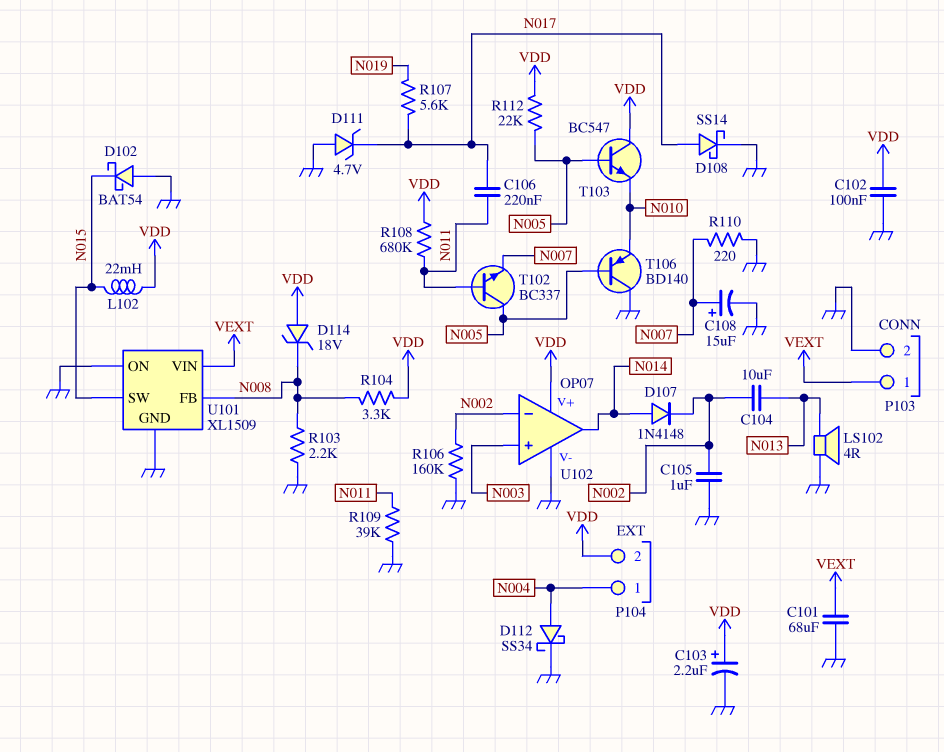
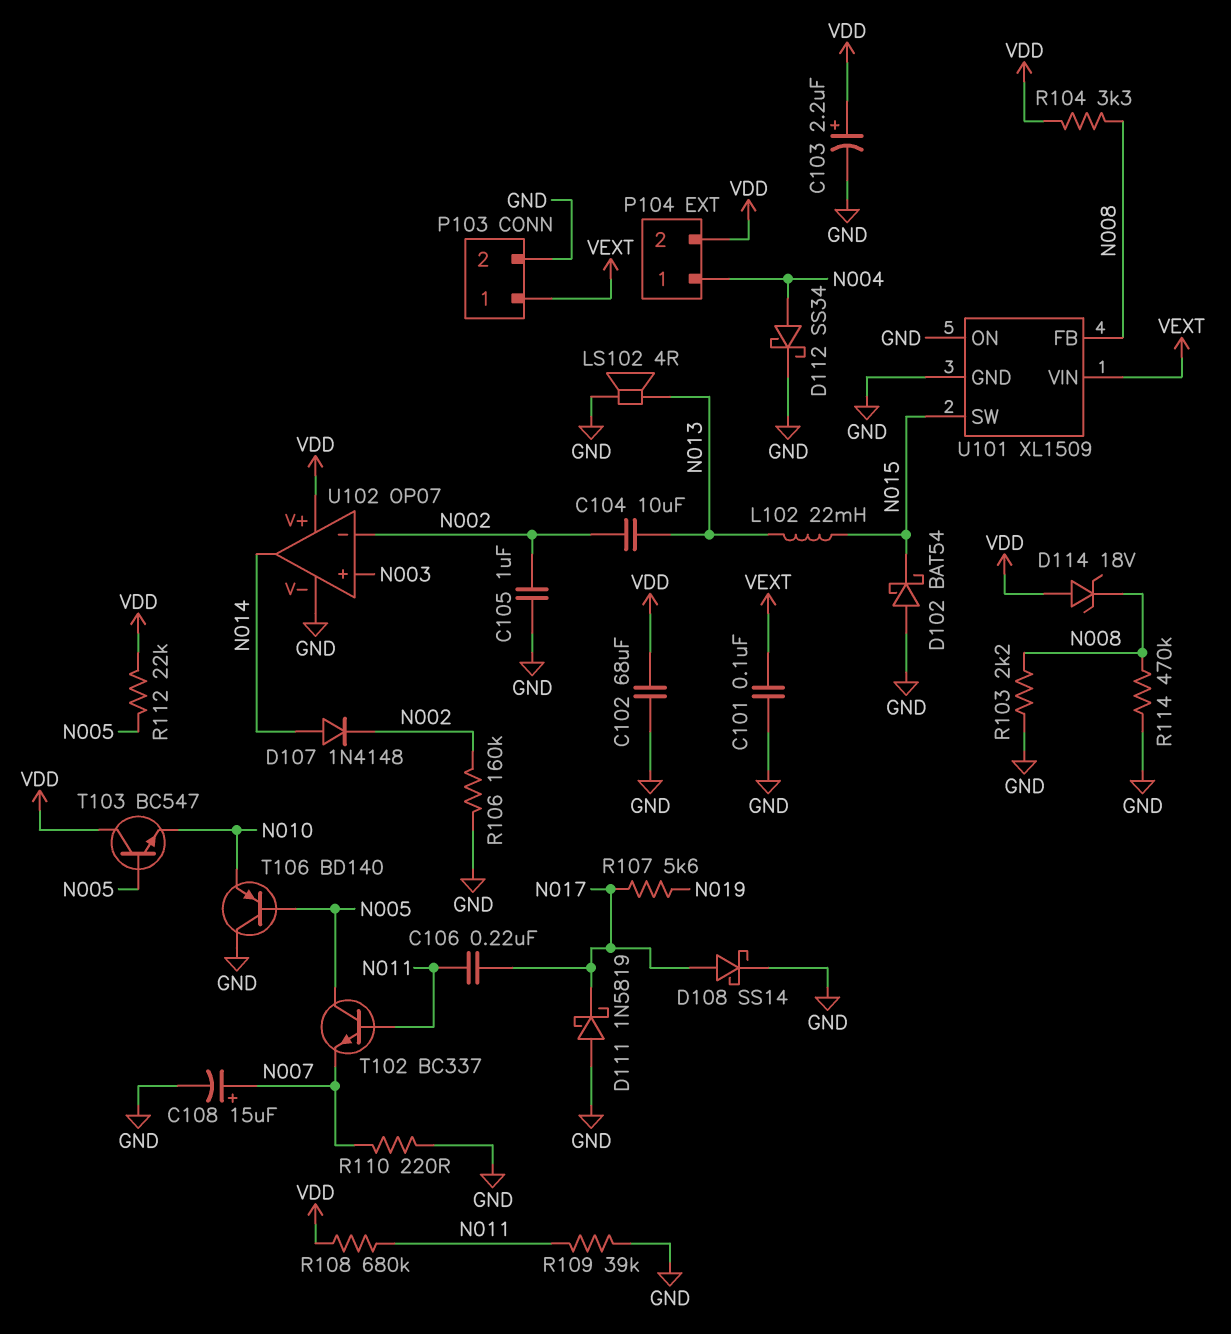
C101: 68uF (GND, VEXT) -> 100nF (GND, VEXT)
C102: 100nF (GND, VDD) -> 68uF (GND, VDD)
D111: zener 4.7V (A GND, K N017) -> schottky 1N5819 (A GND, K N017)
L102: 22mH (N015, VDD) -> 22mH (N013, N015)
R114: none -> 470k (GND, N008)

